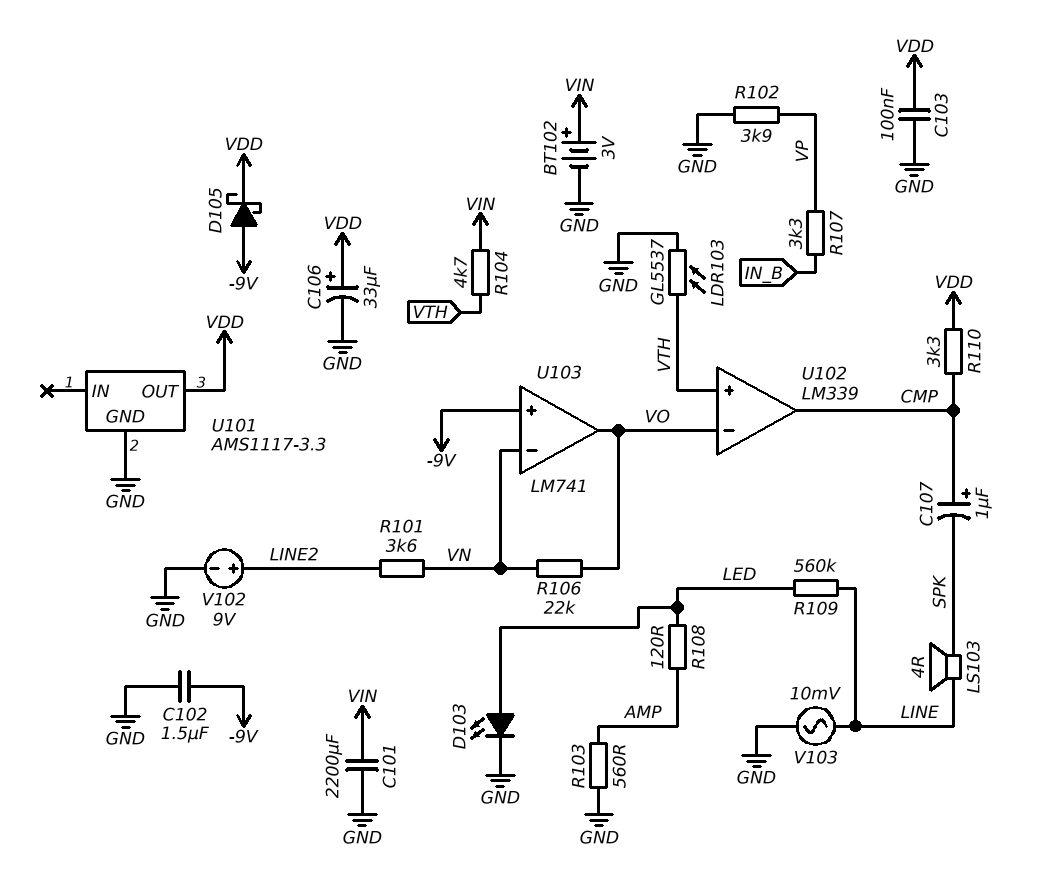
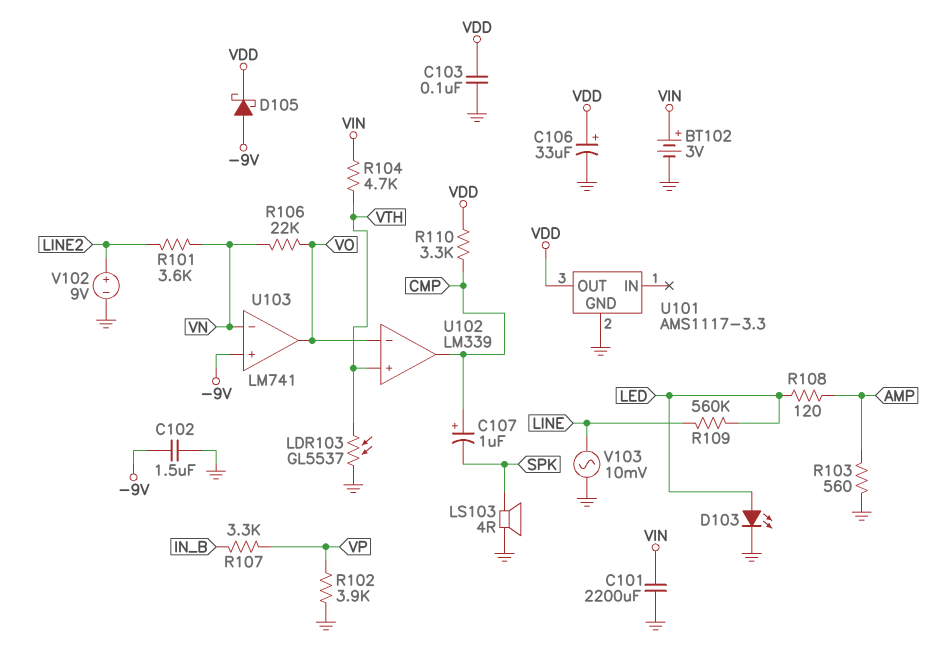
LS103: speaker 4R (LINE, SPK) -> speaker 4R (GND, SPK)

